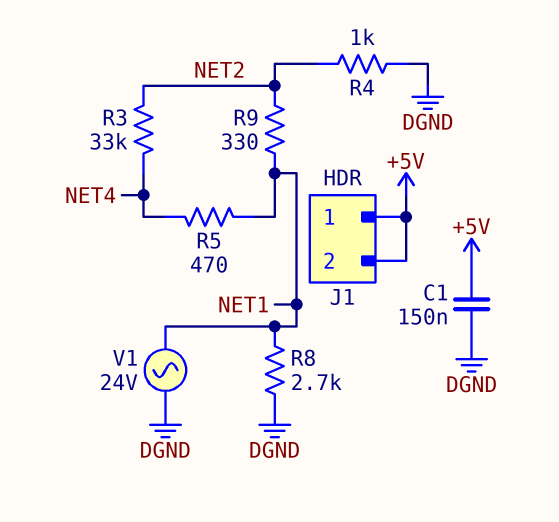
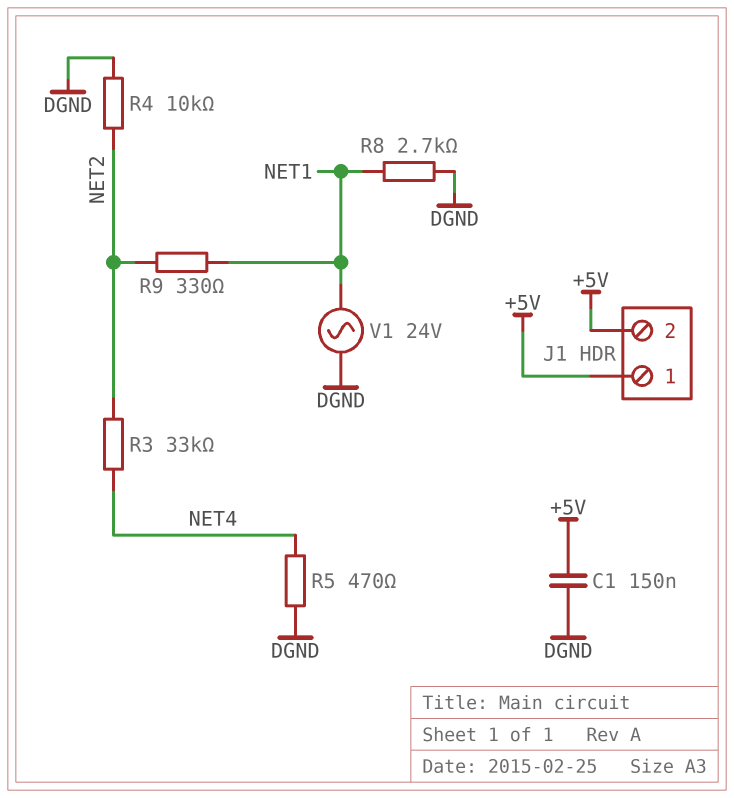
R4: 1k (DGND, NET2) -> 10k (DGND, NET2)
R5: 470 (NET1, NET4) -> 470 (DGND, NET4)

